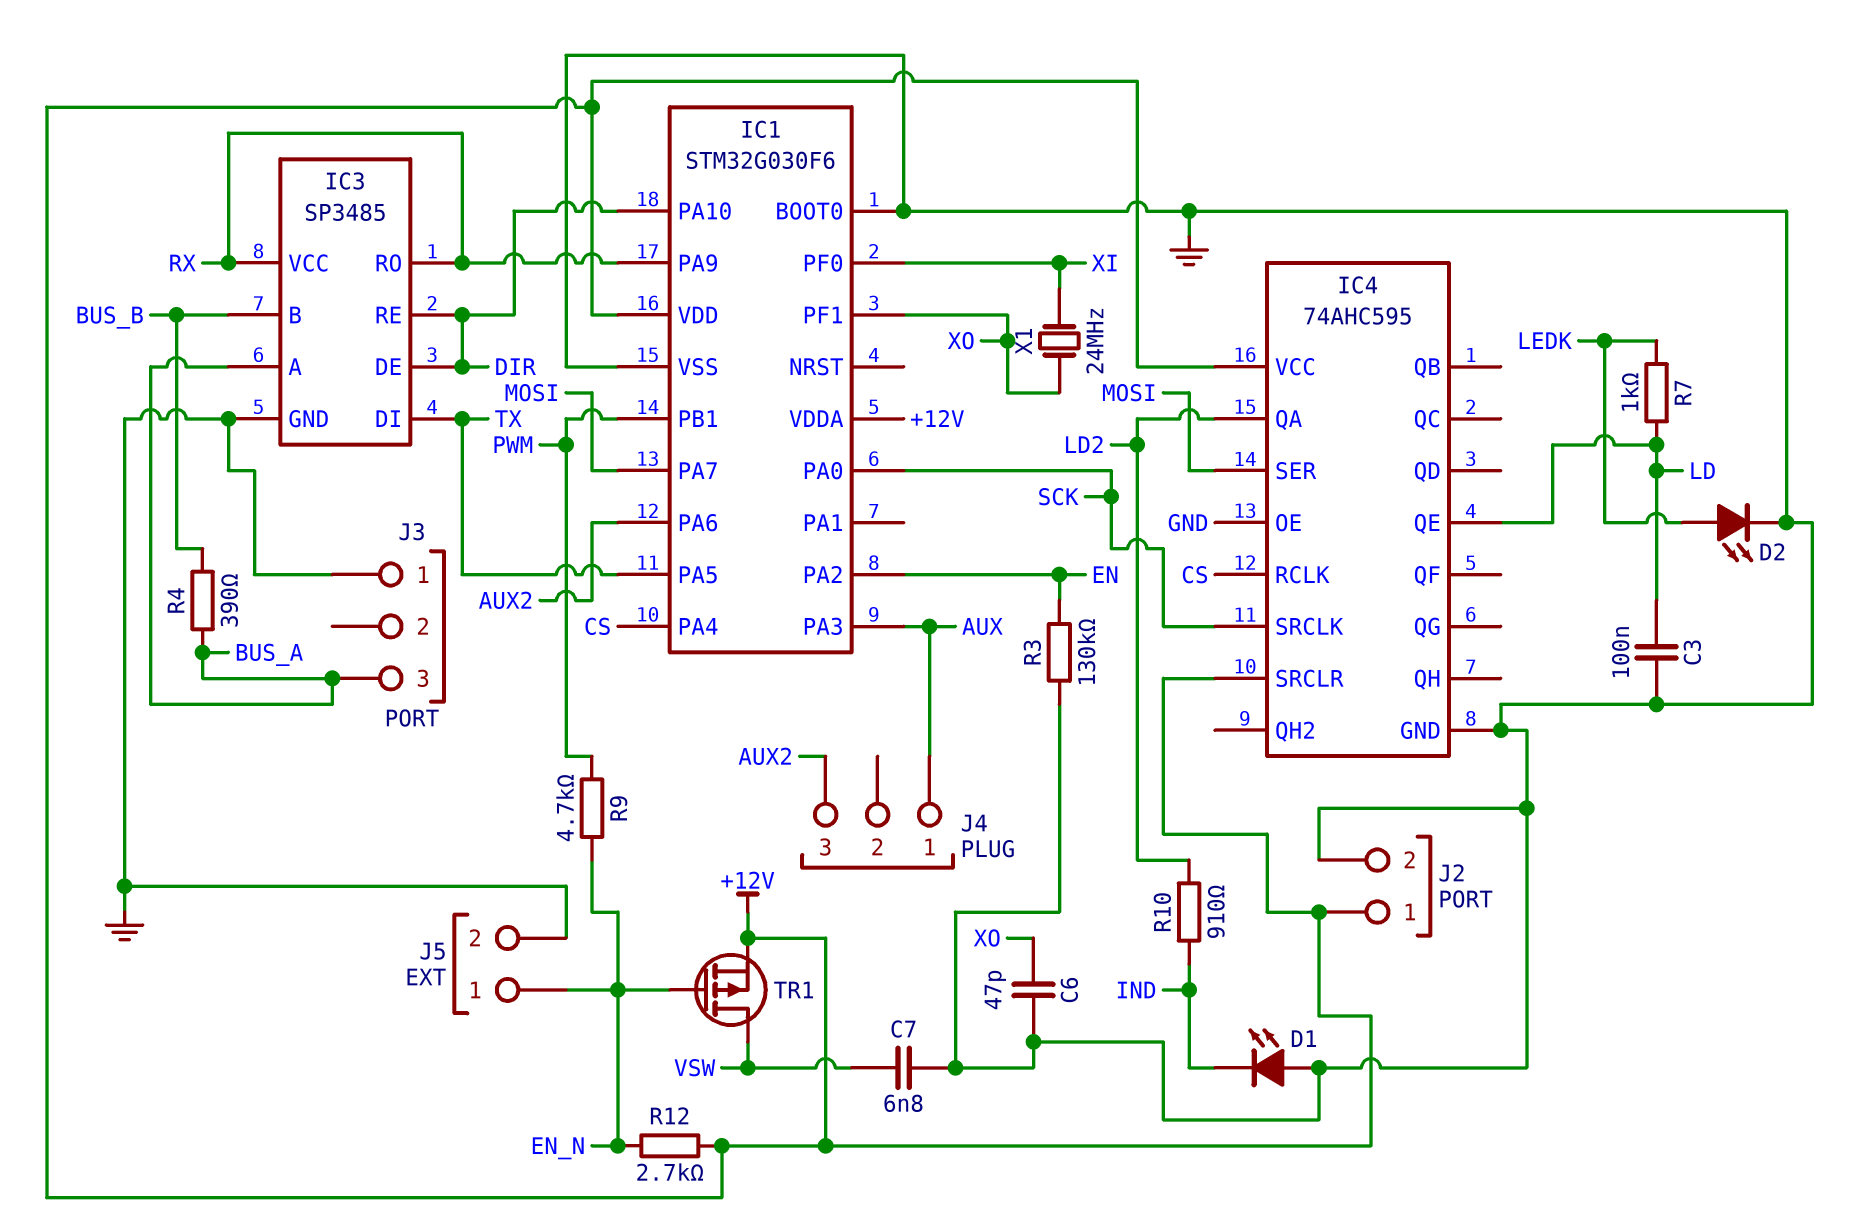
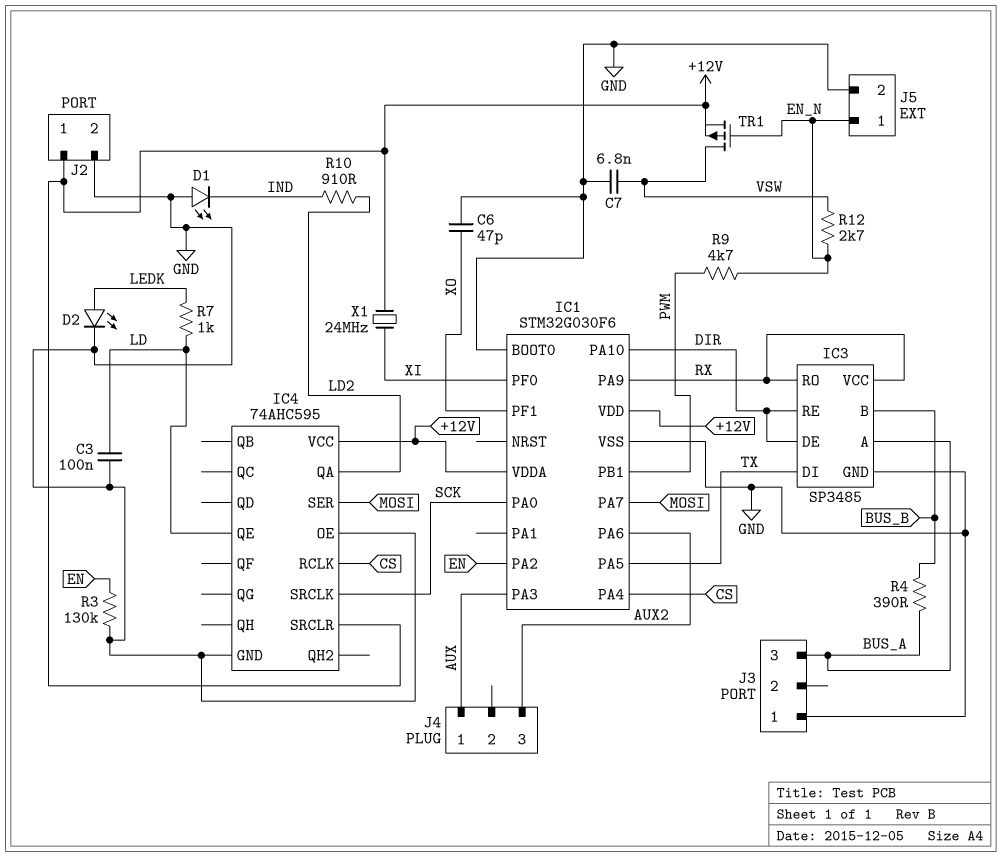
R12: 2.7k (+12V, EN_N) -> 2.7k (EN_N, VSW)
X1: 24MHz (XI, XO) -> 24MHz (+12V, XI)

